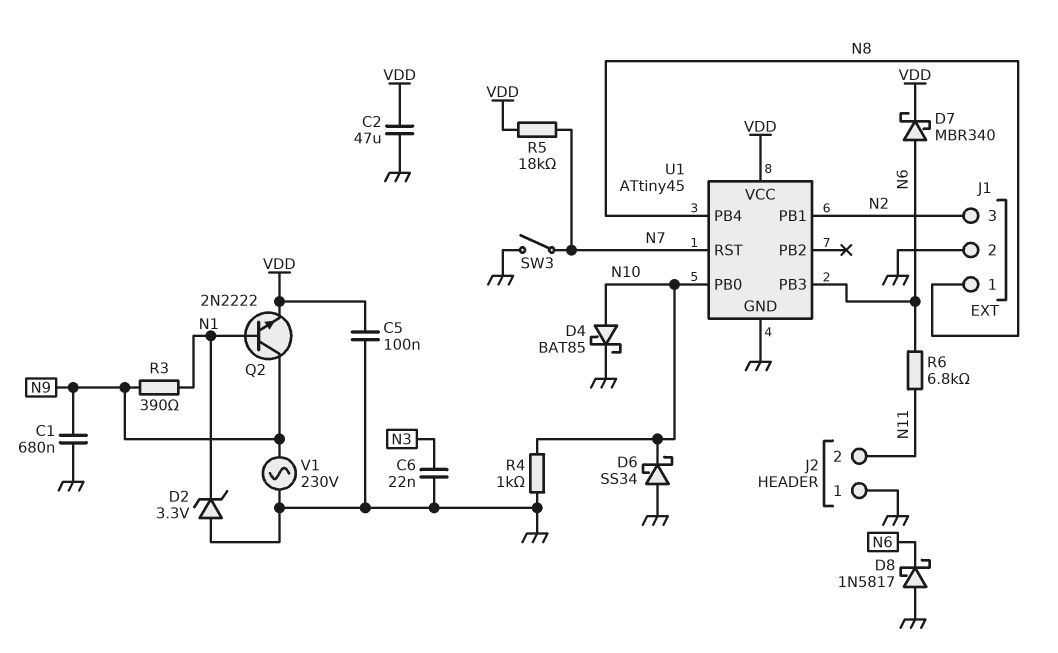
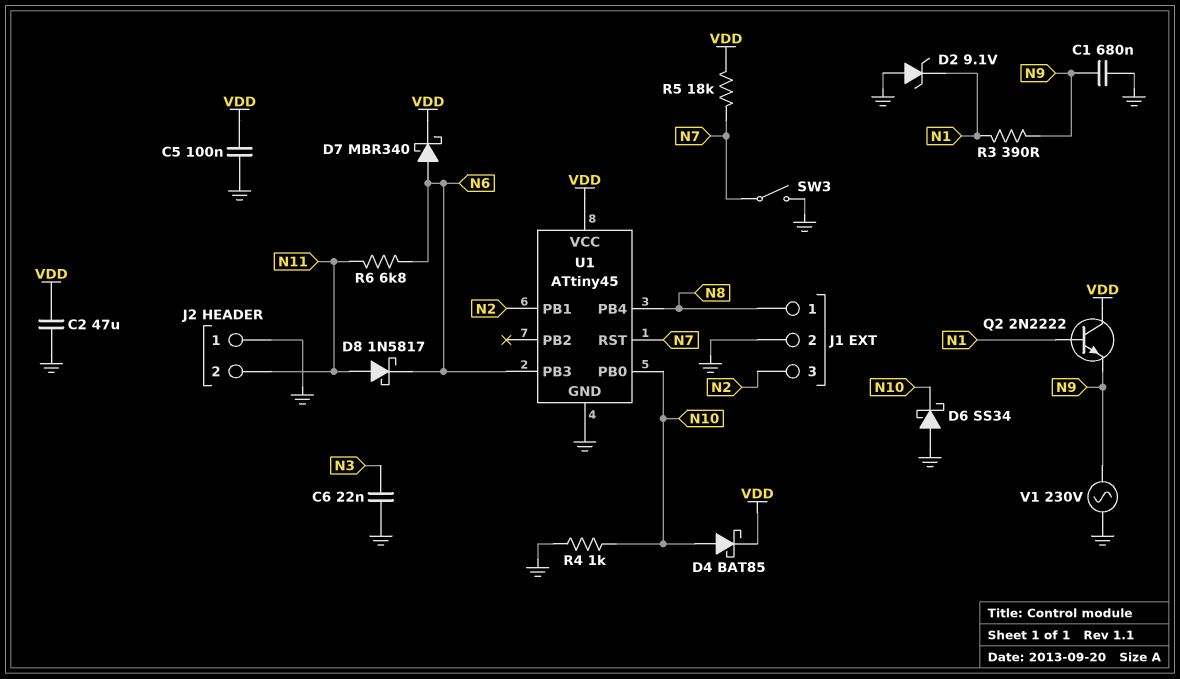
D2: zener 3.3V (A GND, K N1) -> zener 9.1V (A GND, K N1)
D4: schottky BAT85 (A N10, K GND) -> schottky BAT85 (A N10, K VDD)
D8: schottky 1N5817 (A GND, K N6) -> schottky 1N5817 (A N11, K N6)
Q2: NPN 2N2222 (B N1, C N9, E VDD) -> NPN 2N2222 (B N1, C VDD, E N9)

